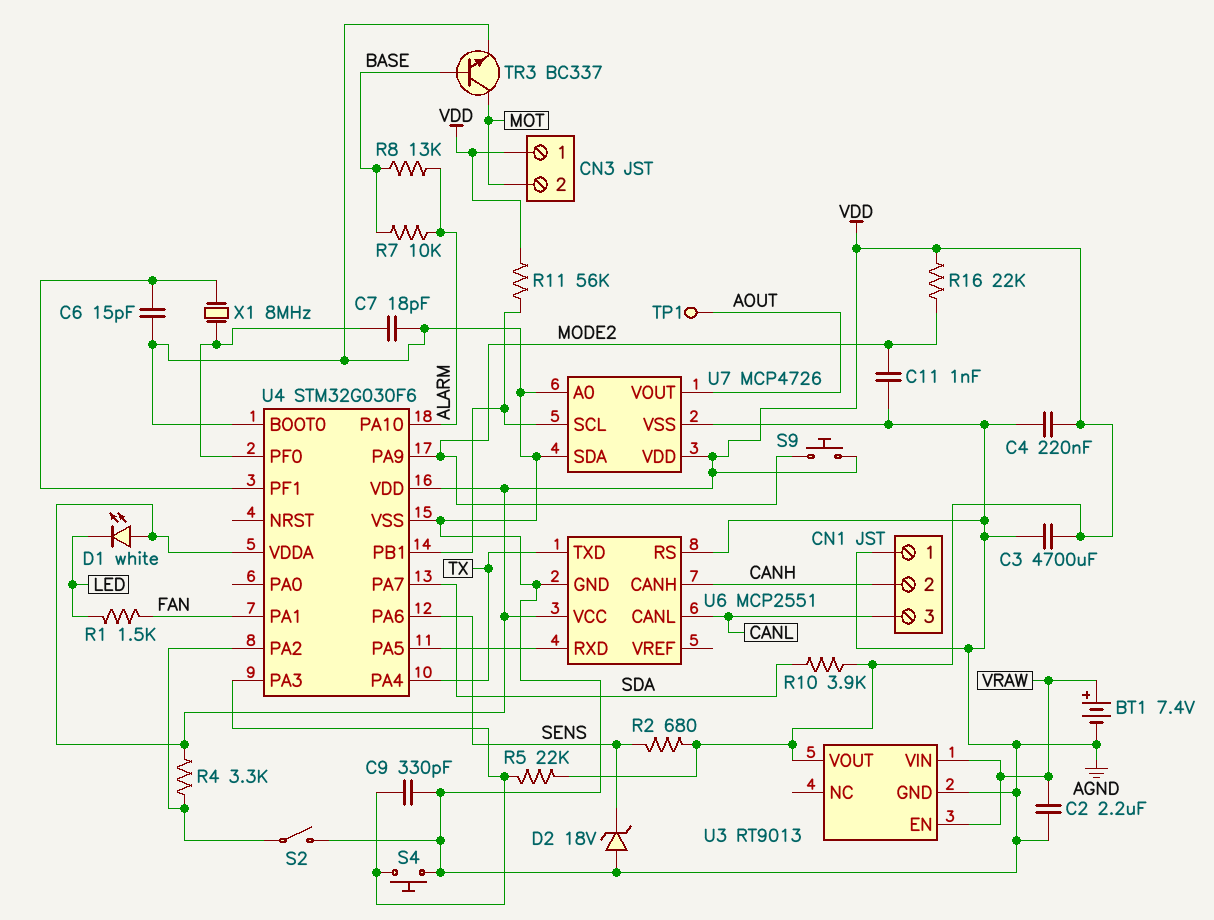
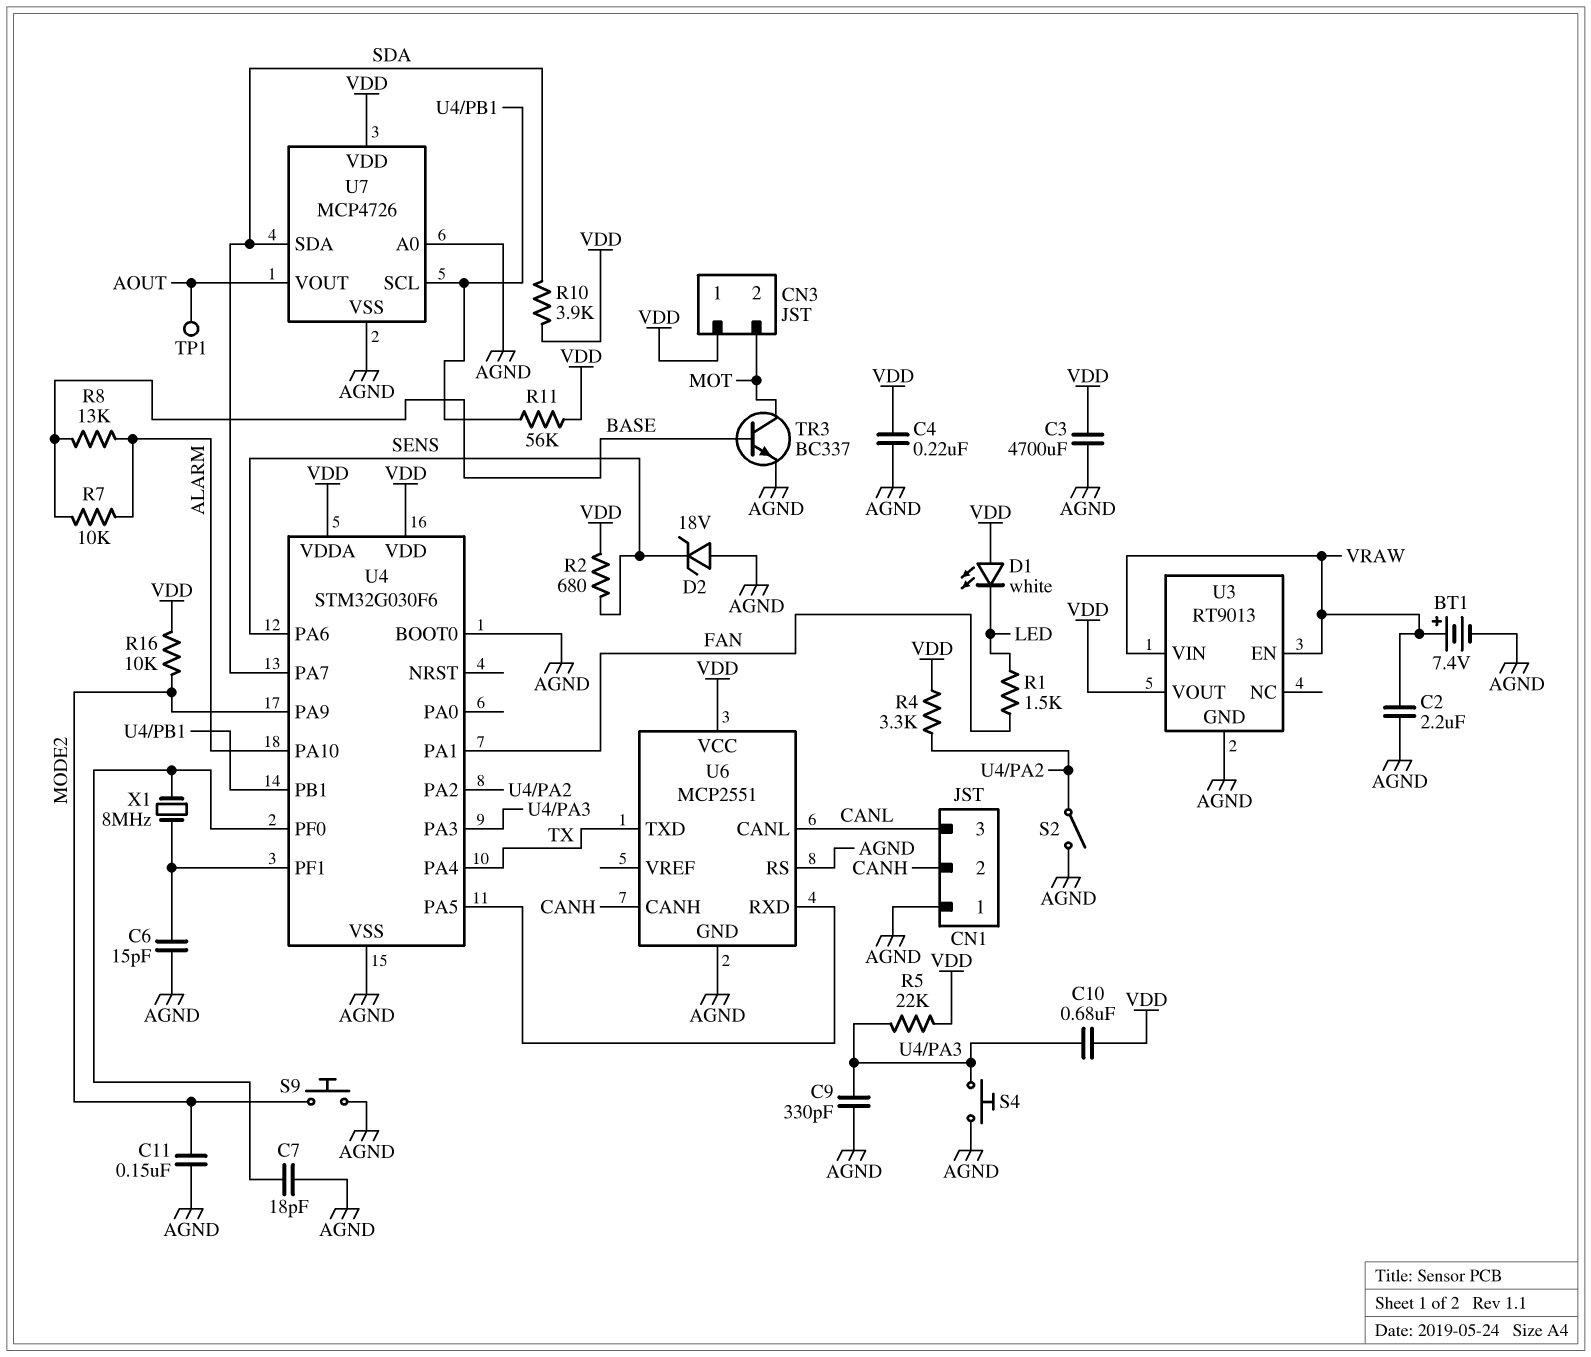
C10: none -> 680nF (U4/PA3, VDD)
C11: 1nF (AGND, MODE2) -> 150nF (AGND, MODE2)
R16: 22k (MODE2, VDD) -> 10k (MODE2, VDD)
S9: button (MODE2, VDD) -> button (AGND, MODE2)
U7 pin SDA: AGND -> SDA

